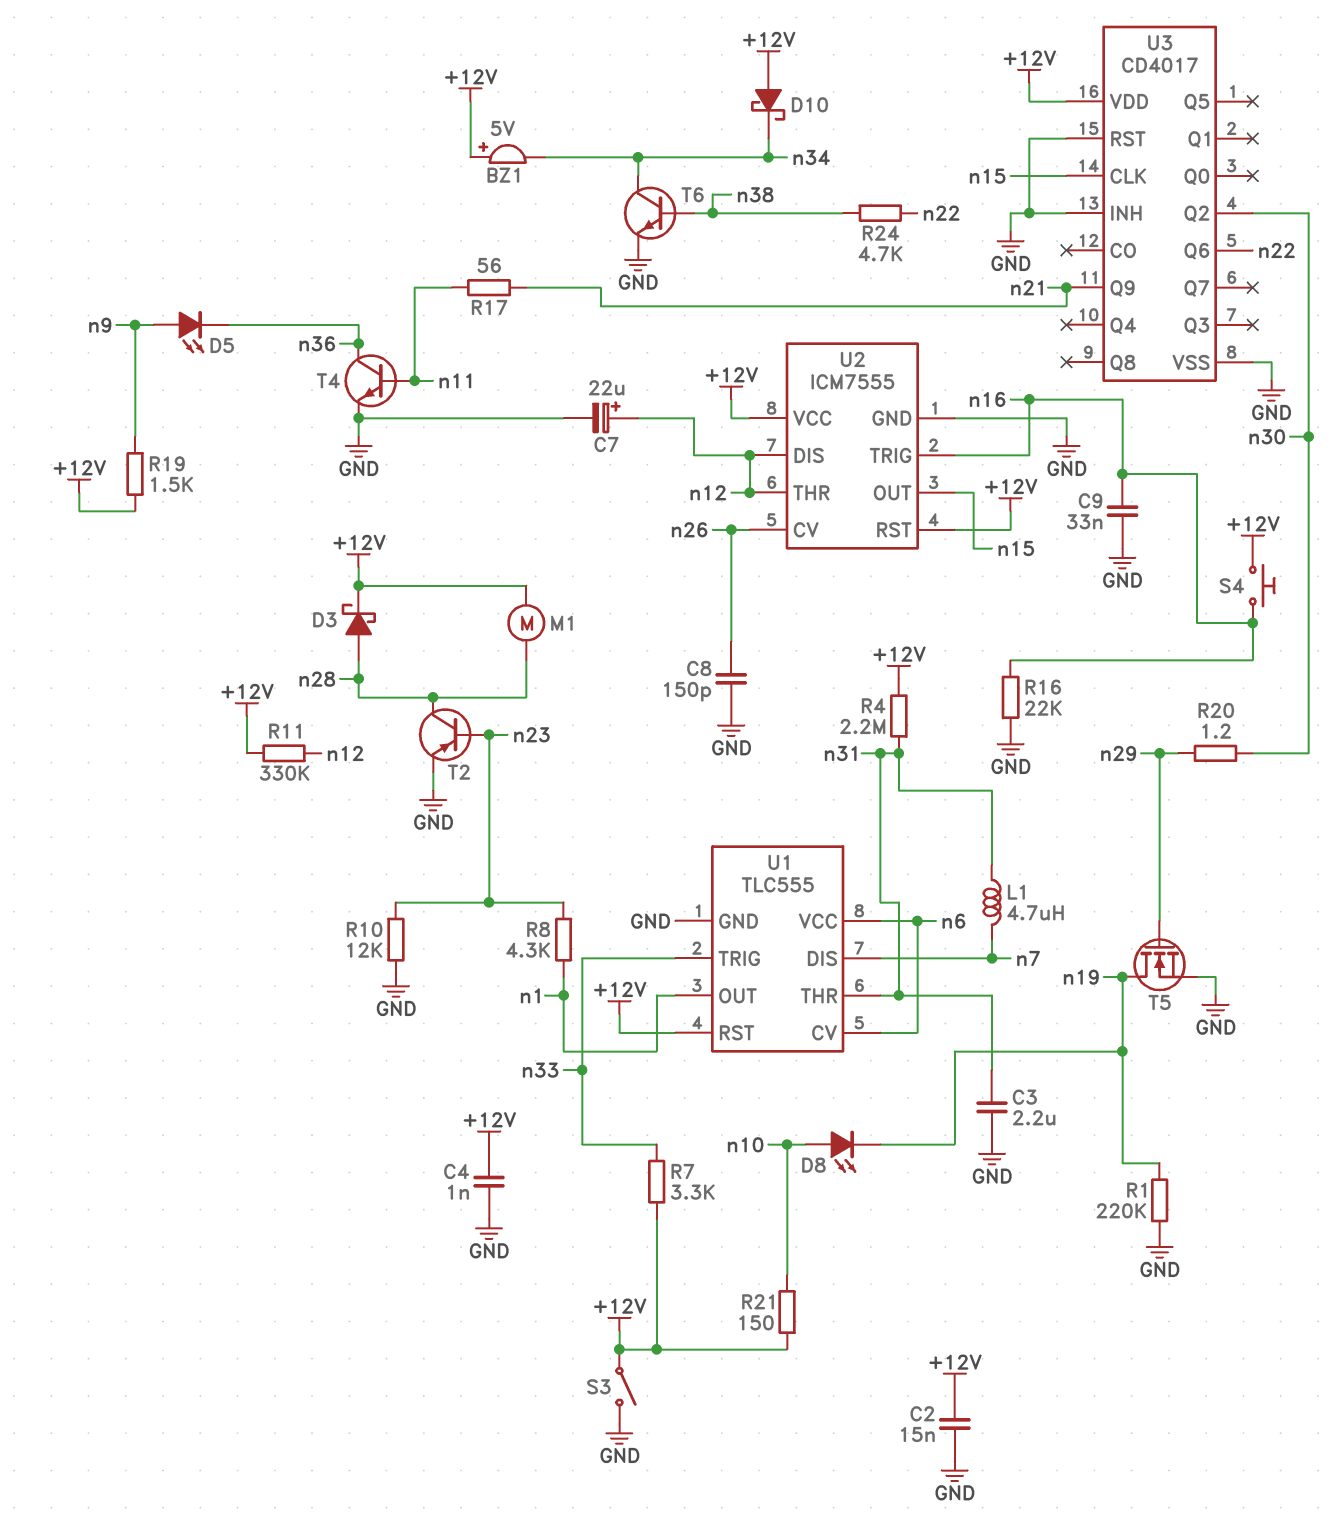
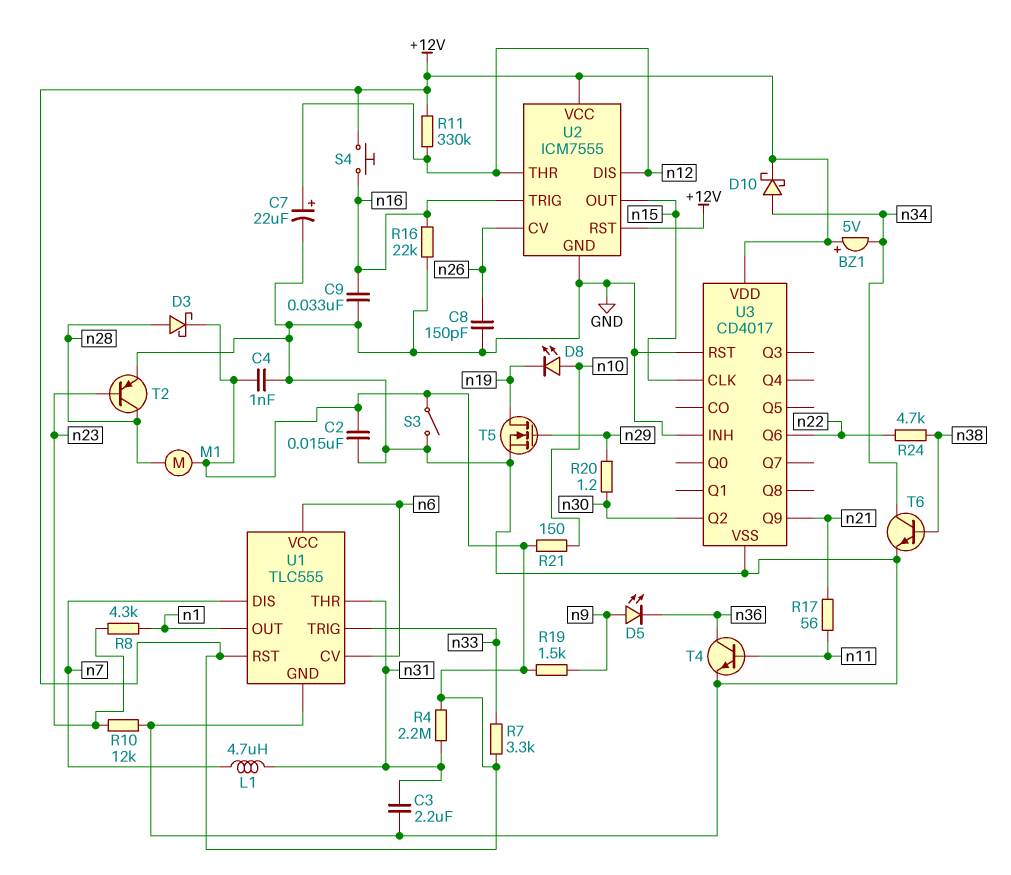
D10: schottky (A +12V, K n34) -> schottky (A n34, K +12V)
R1: 220k (GND, n19) -> none

